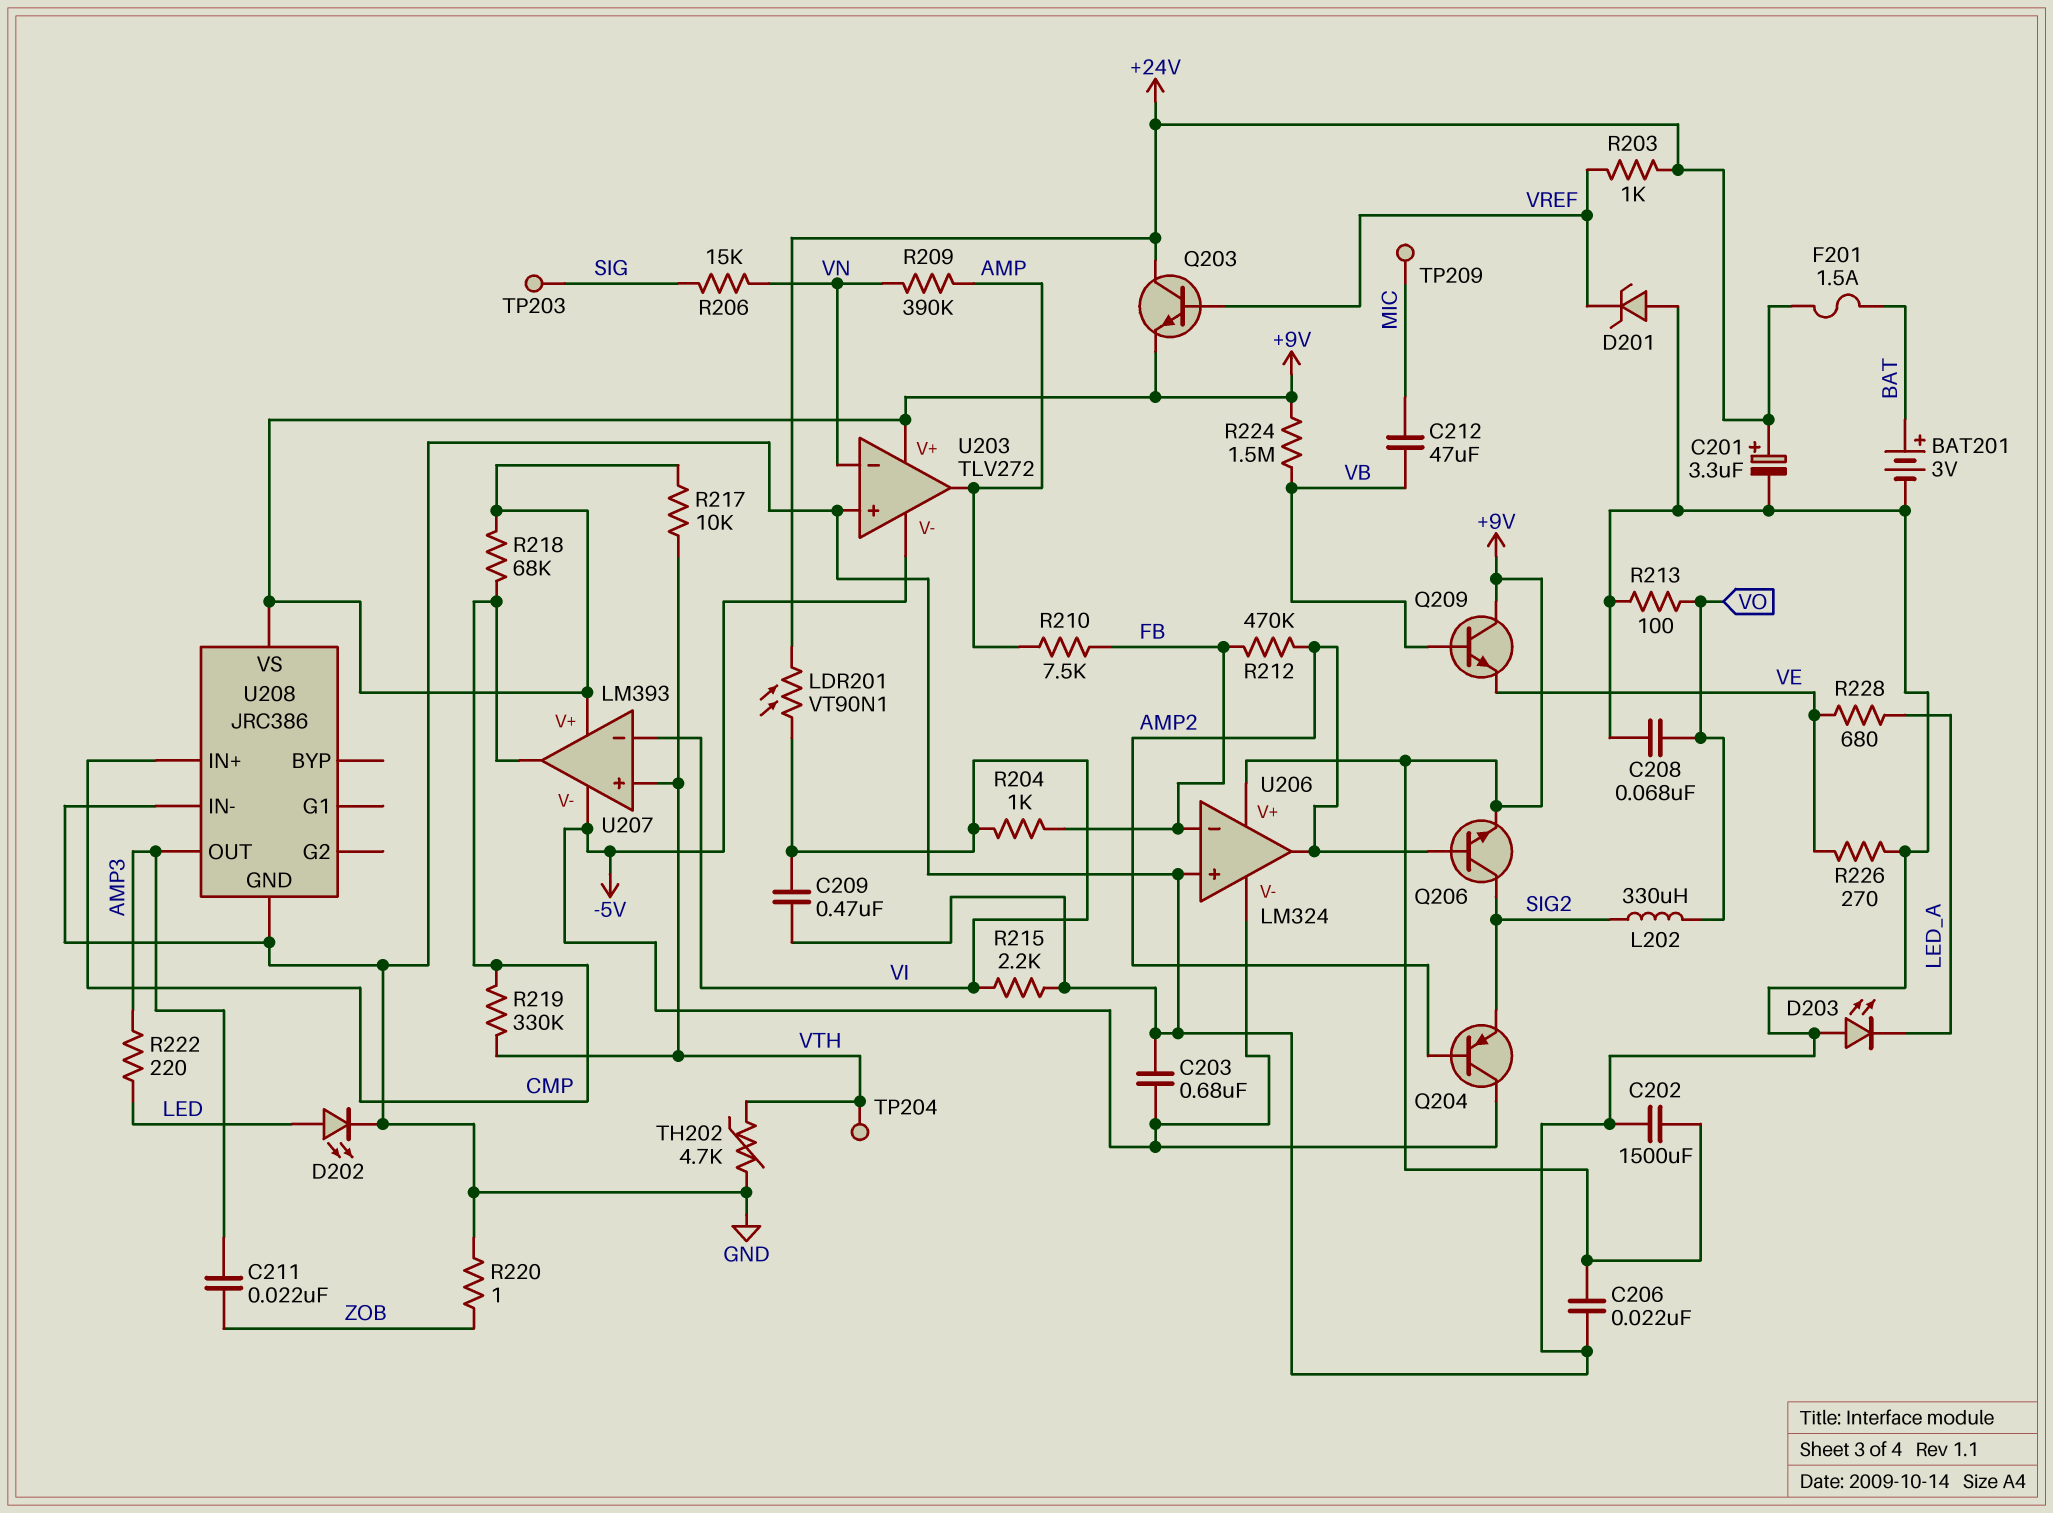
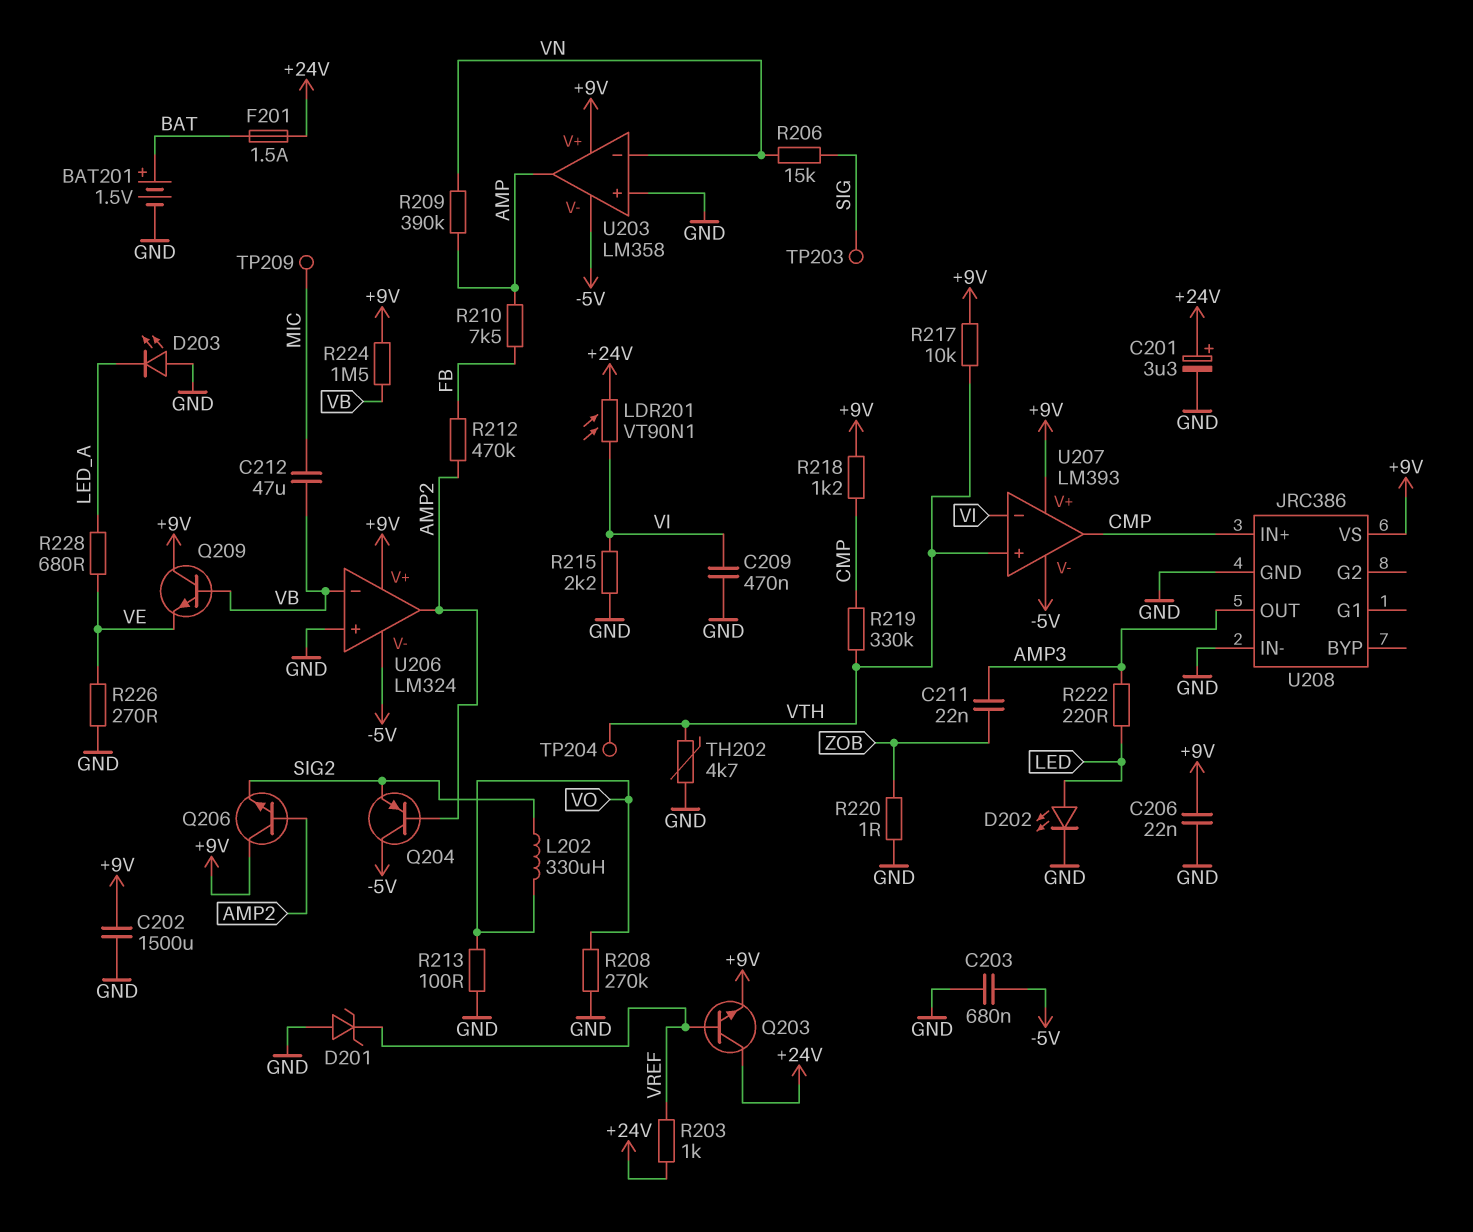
BAT201: 3V (plus BAT, minus GND) -> 1.5V (plus BAT, minus GND)
C208: 68nF (GND, VO) -> none
Q206: NPN (B AMP2, C SIG2, E +9V) -> NPN (B AMP2, C +9V, E SIG2)
R204: 1k (FB, VI) -> none
R208: none -> 270k (GND, VO)
R218: 68k (+9V, CMP) -> 1.2k (+9V, CMP)
U203: TLV272 -> LM358
U206 pin in-: FB -> VB

